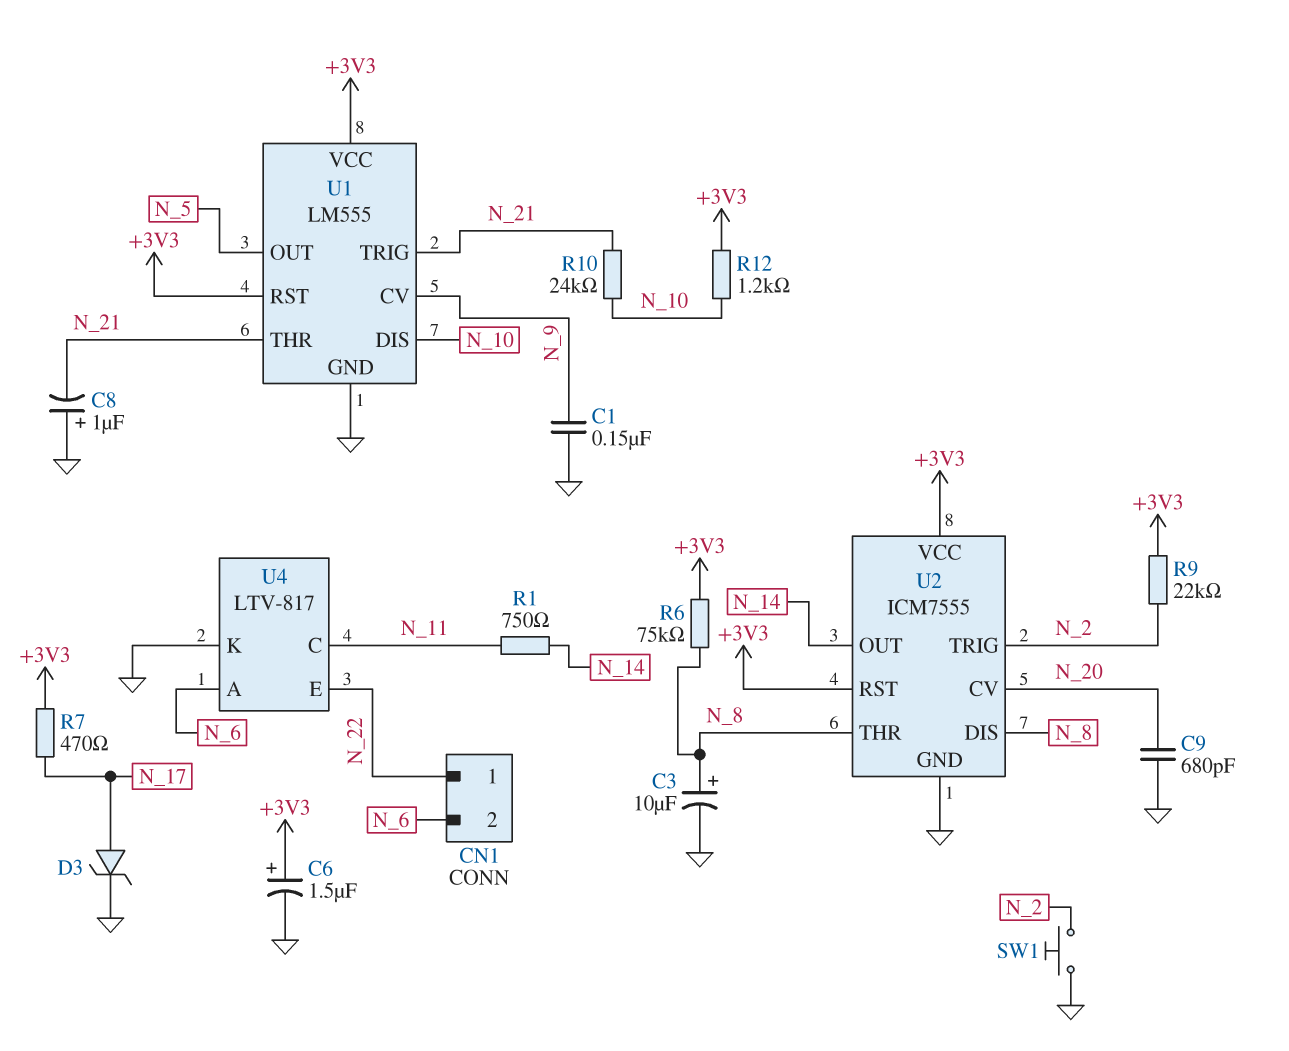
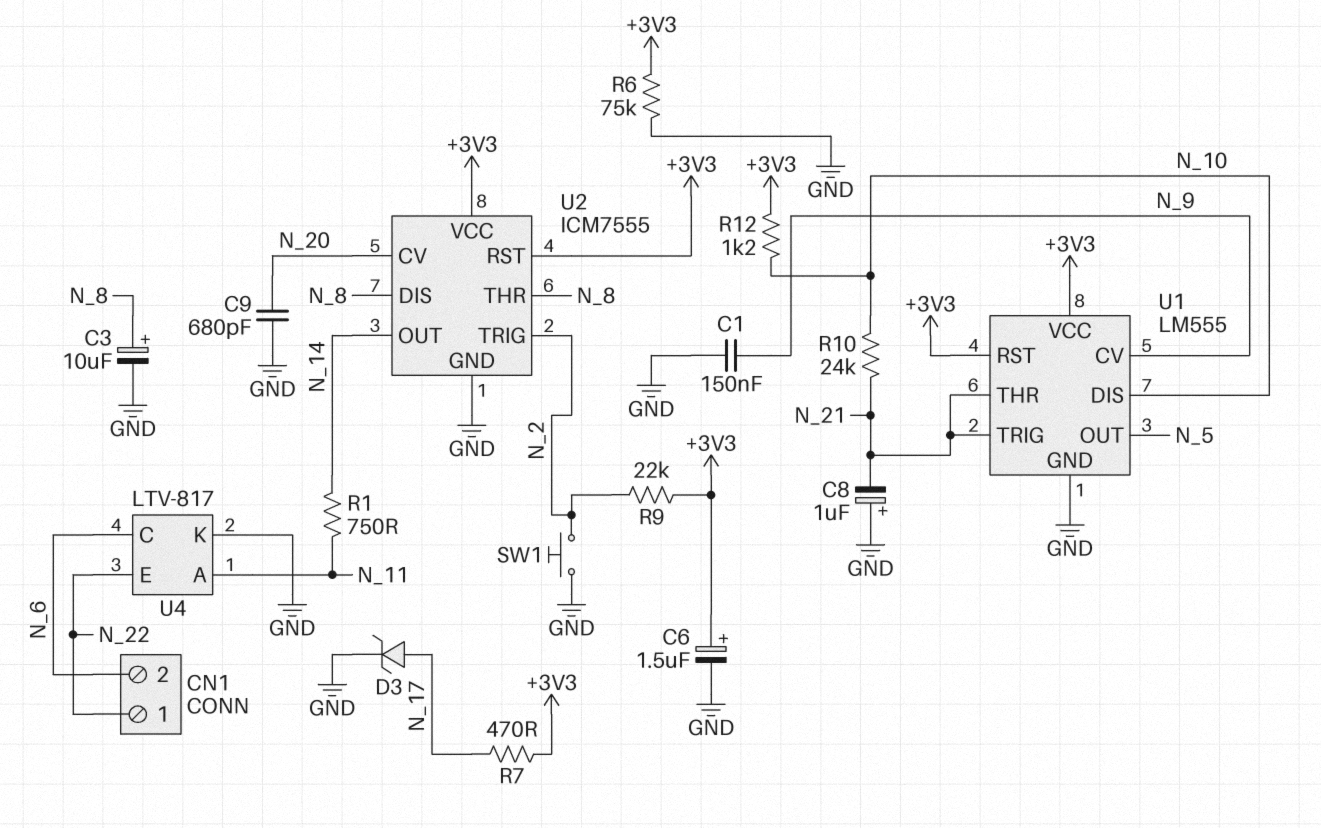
R6: 75k (+3V3, N_8) -> 75k (+3V3, GND)
U4 pin A: N_6 -> N_11
U4 pin C: N_11 -> N_6

